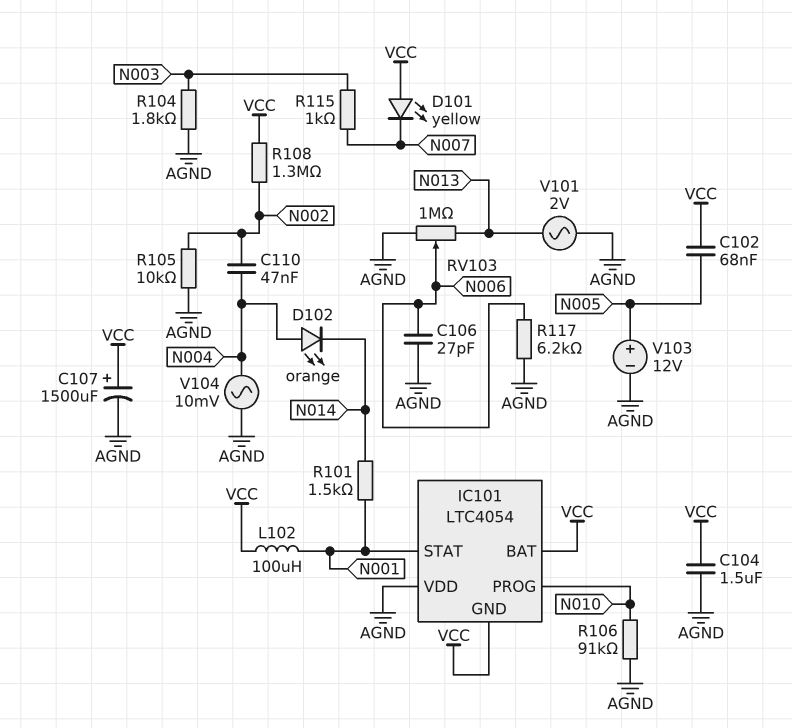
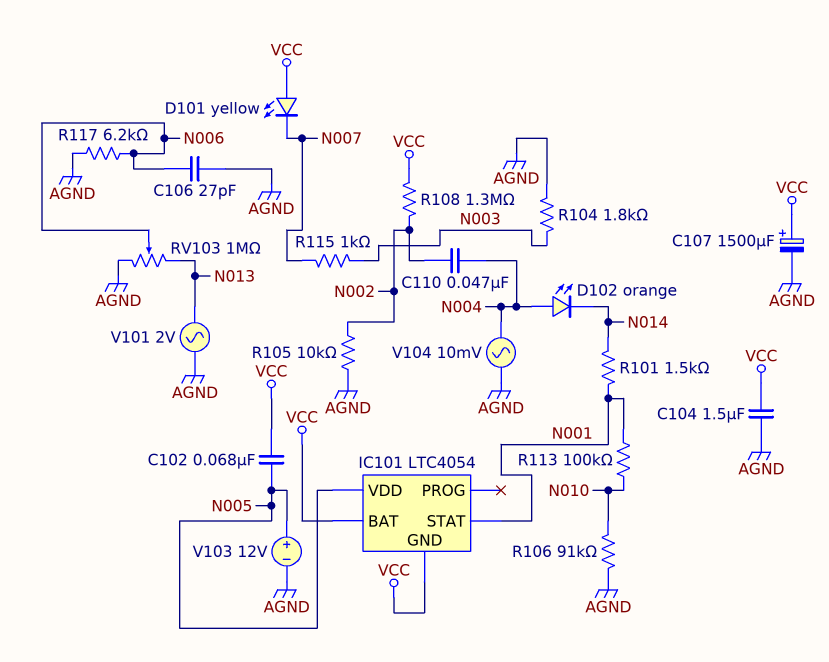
IC101 pin PROG: N010 -> none
IC101 pin VDD: AGND -> N005
L102: 100uH (N001, VCC) -> none
R113: none -> 100k (N001, N010)

